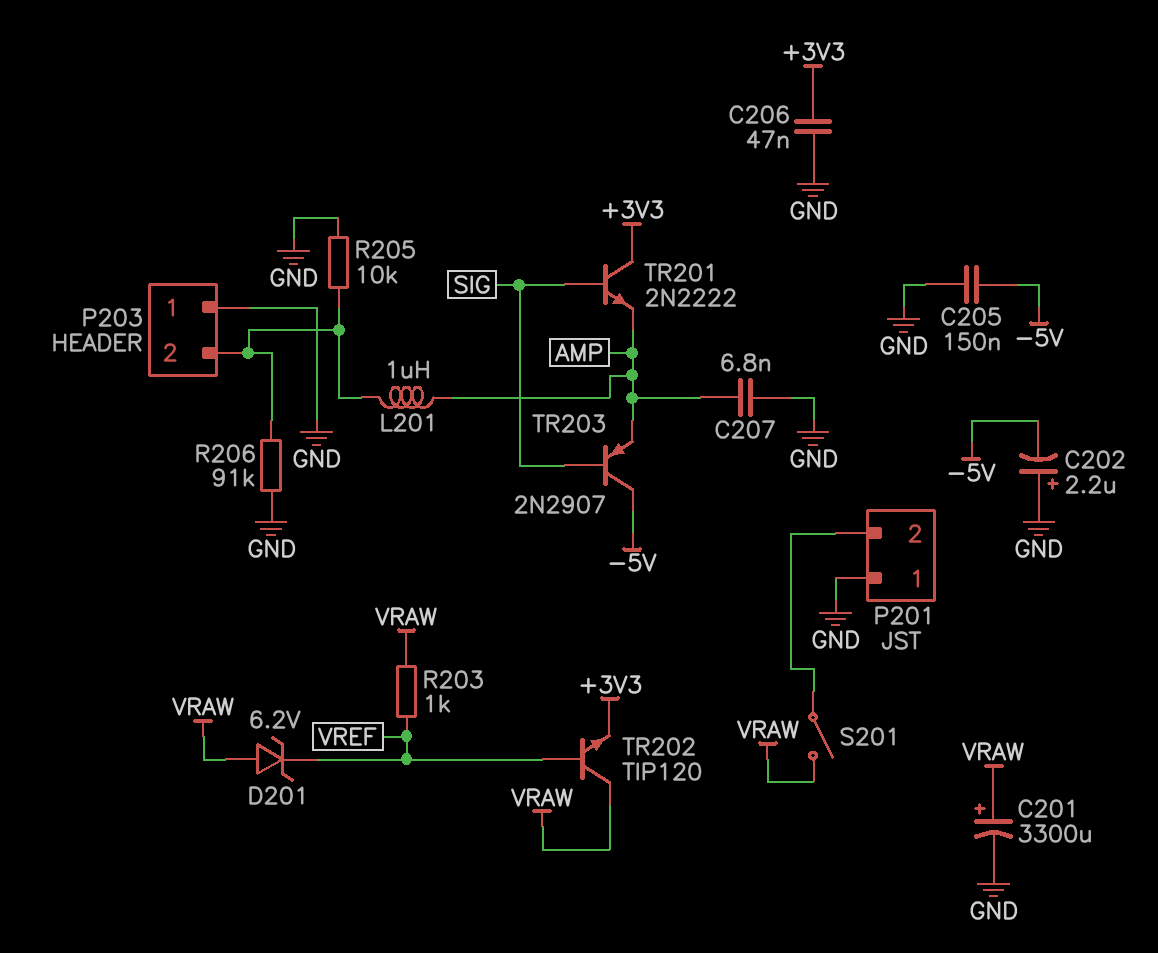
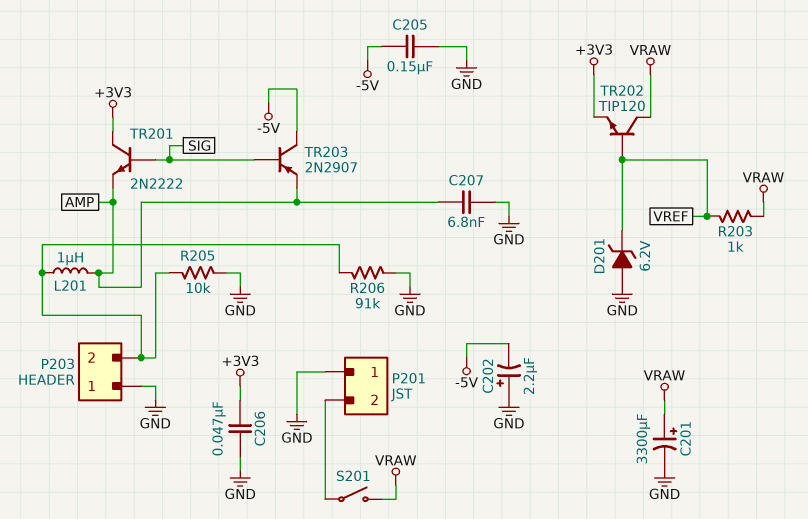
D201: zener 6.2V (A VRAW, K VREF) -> zener 6.2V (A GND, K VREF)

